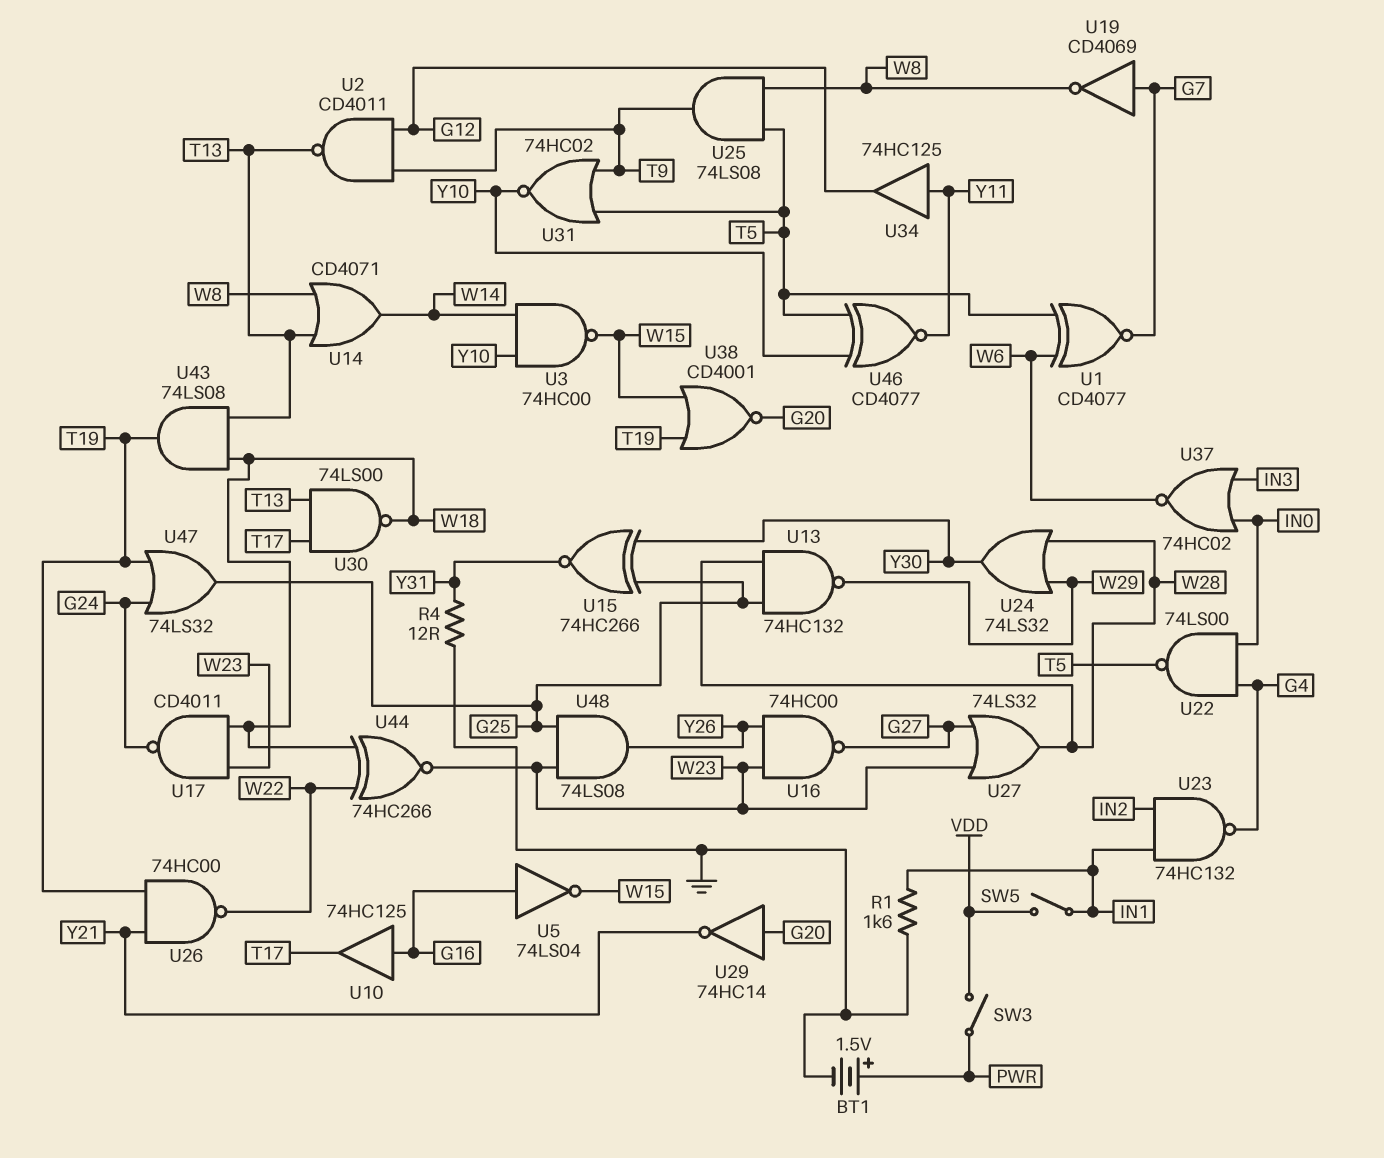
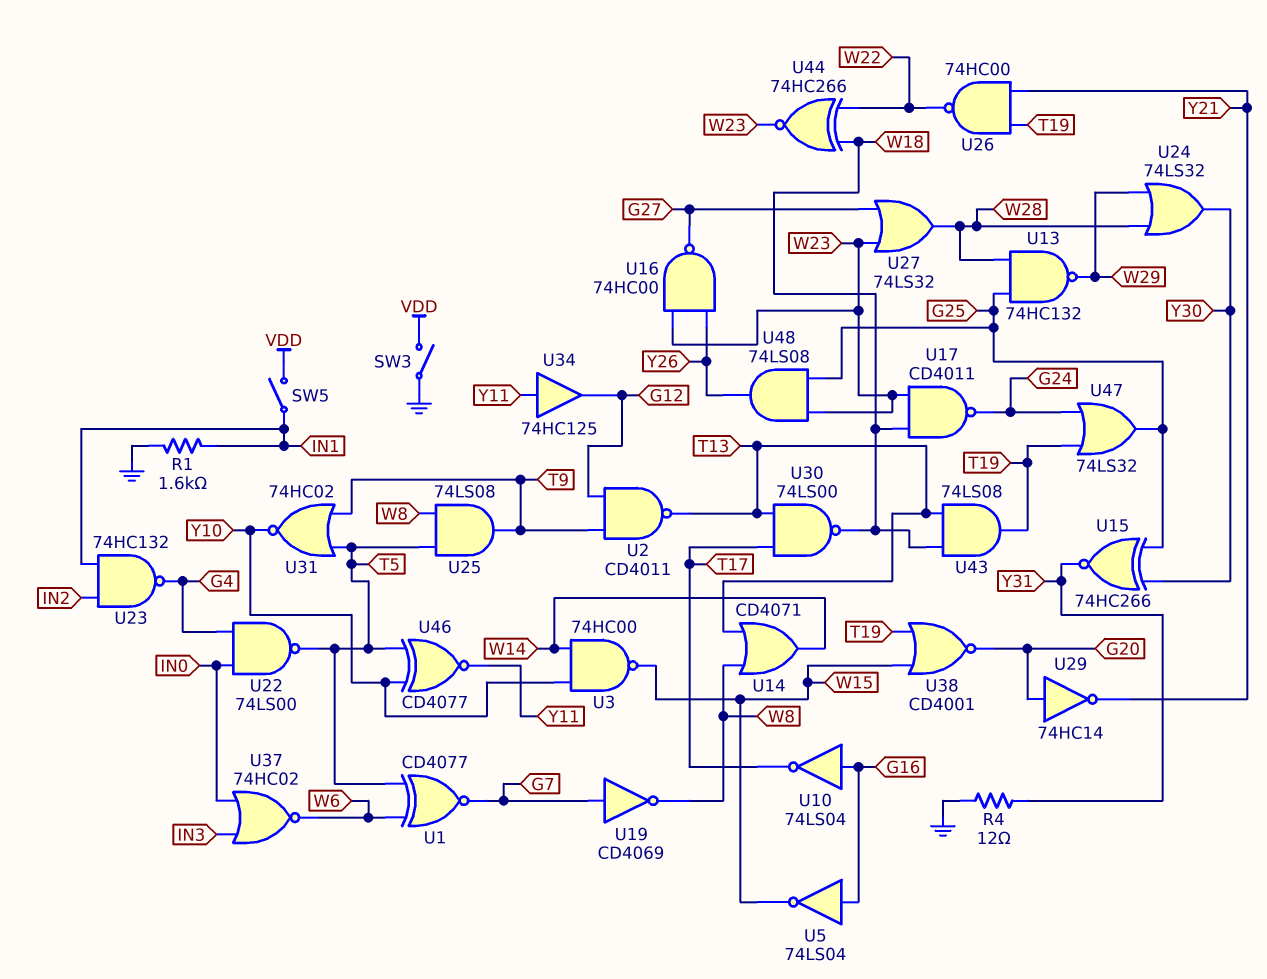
BT1: 1.5V (plus PWR, minus GND) -> none
SW3: switch (PWR, VDD) -> switch (GND, VDD)
U10: buffer 74HC125 (in G16, out T17) -> NOT 74LS04 (in G16, out T17)

